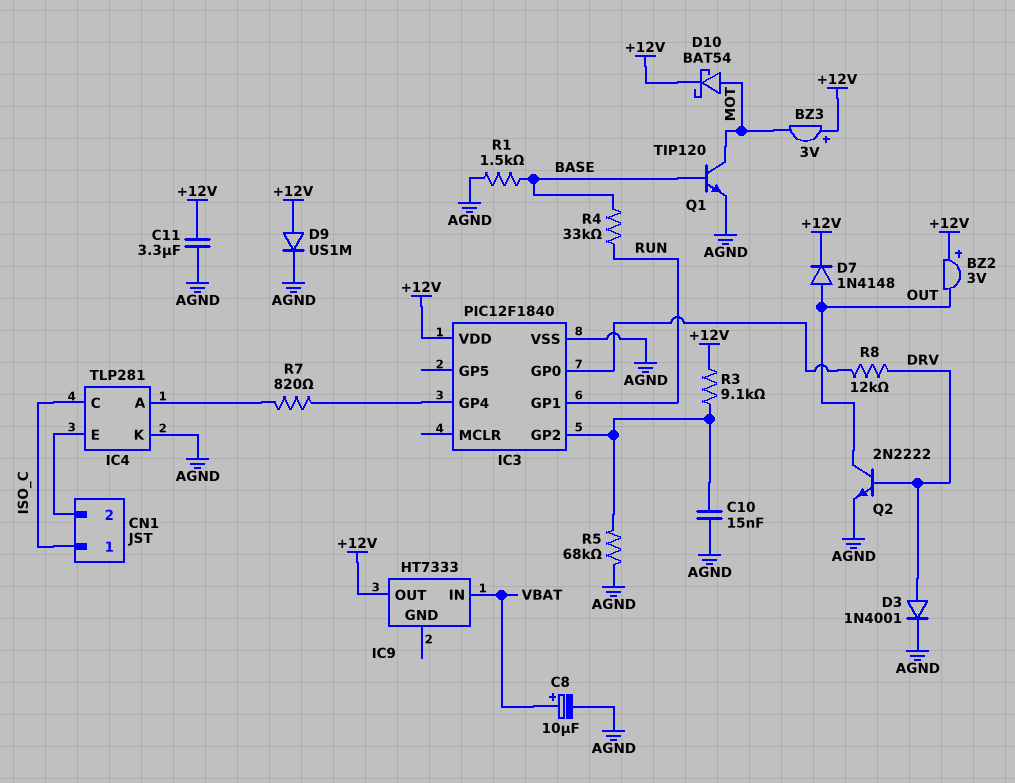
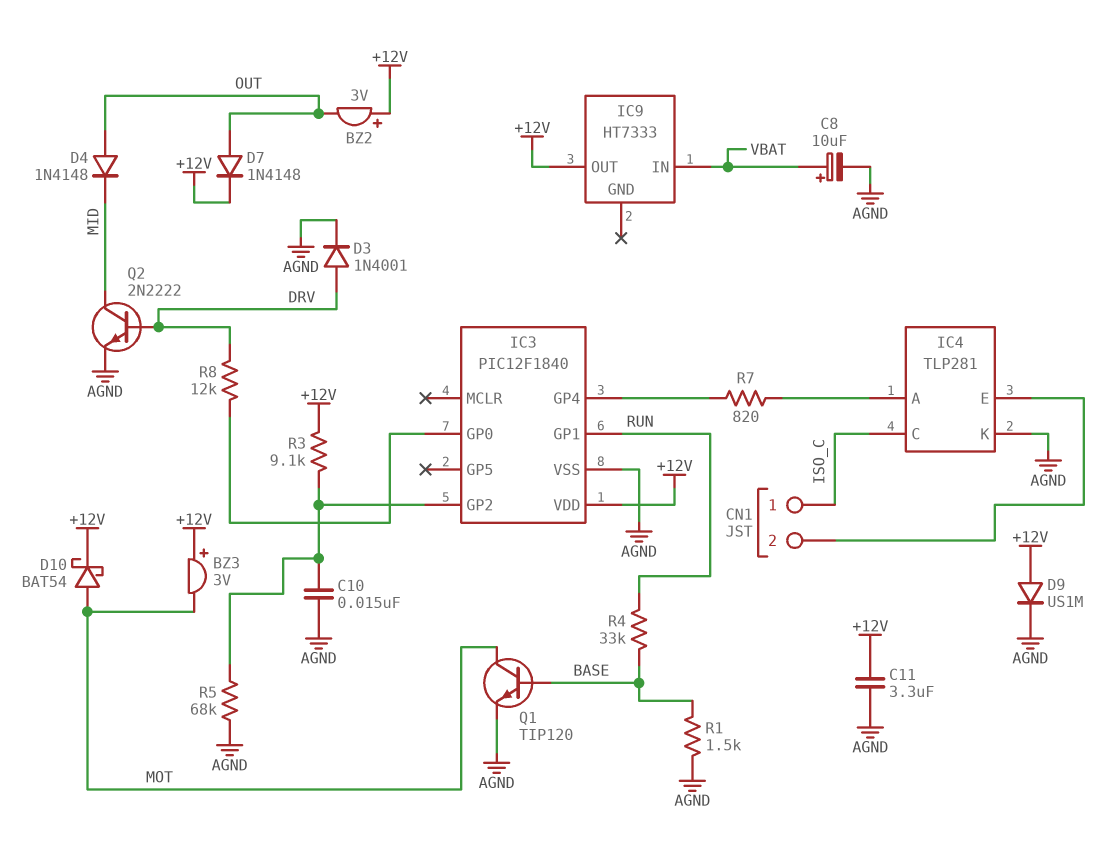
D4: none -> diode 1N4148 (A OUT, K MID)
Q2: NPN 2N2222 (B DRV, C OUT, E AGND) -> NPN 2N2222 (B DRV, C MID, E AGND)

